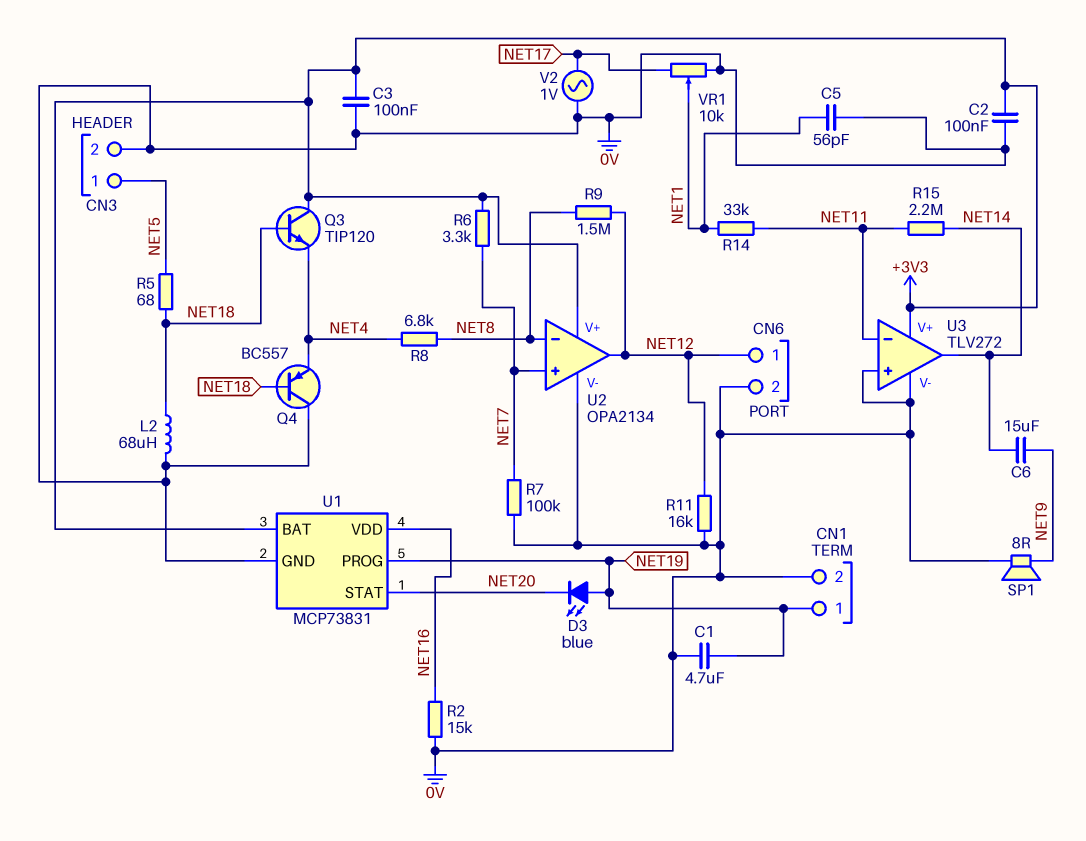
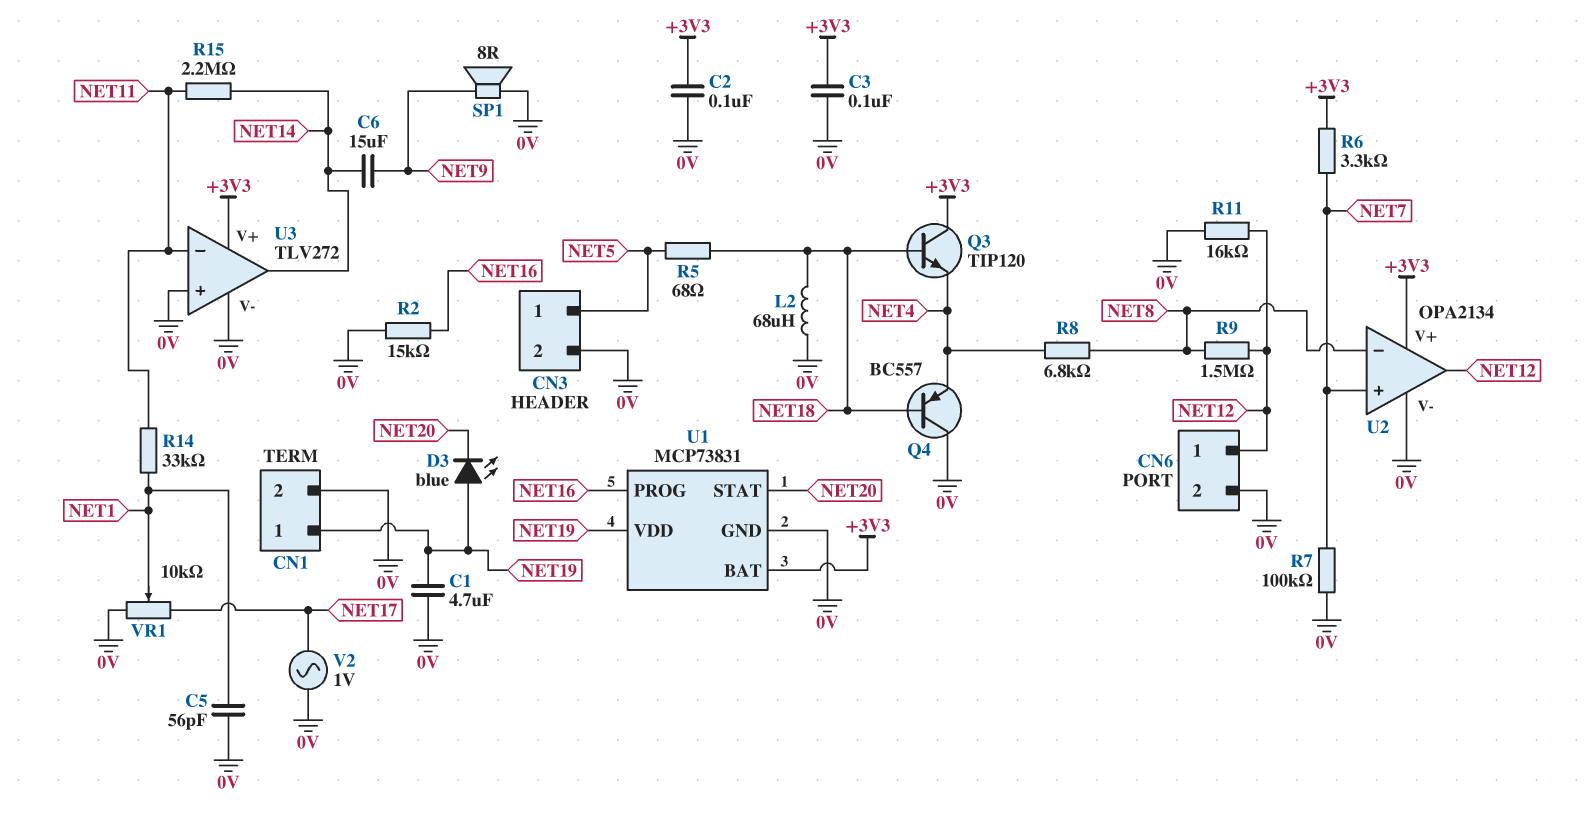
U1 pin PROG: NET19 -> NET16
U1 pin VDD: NET16 -> NET19

